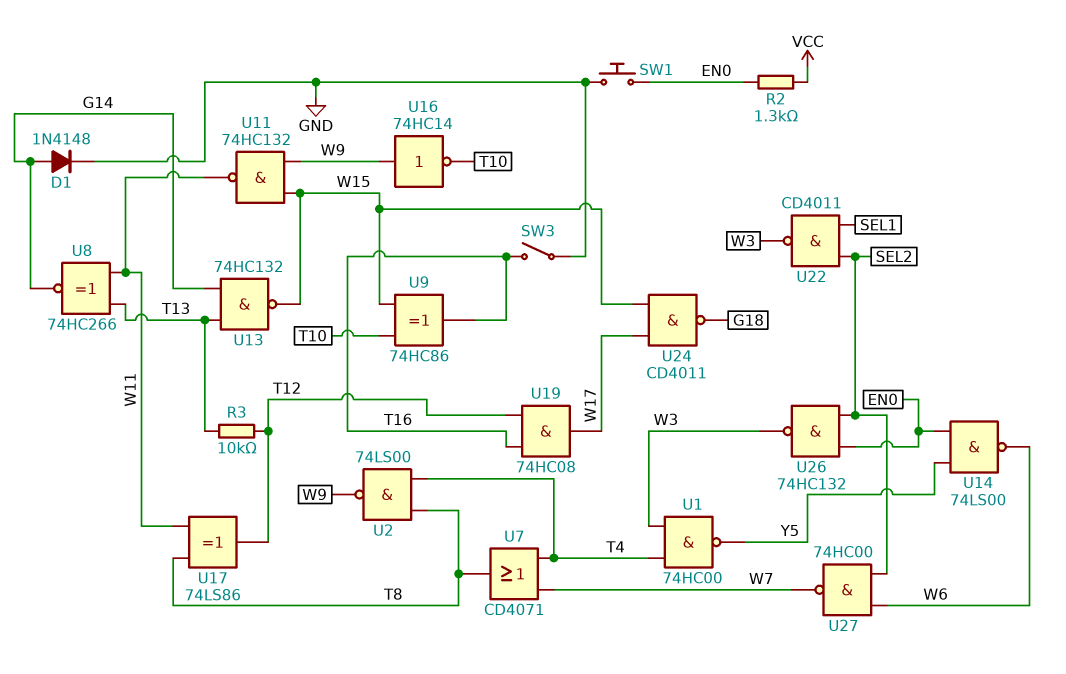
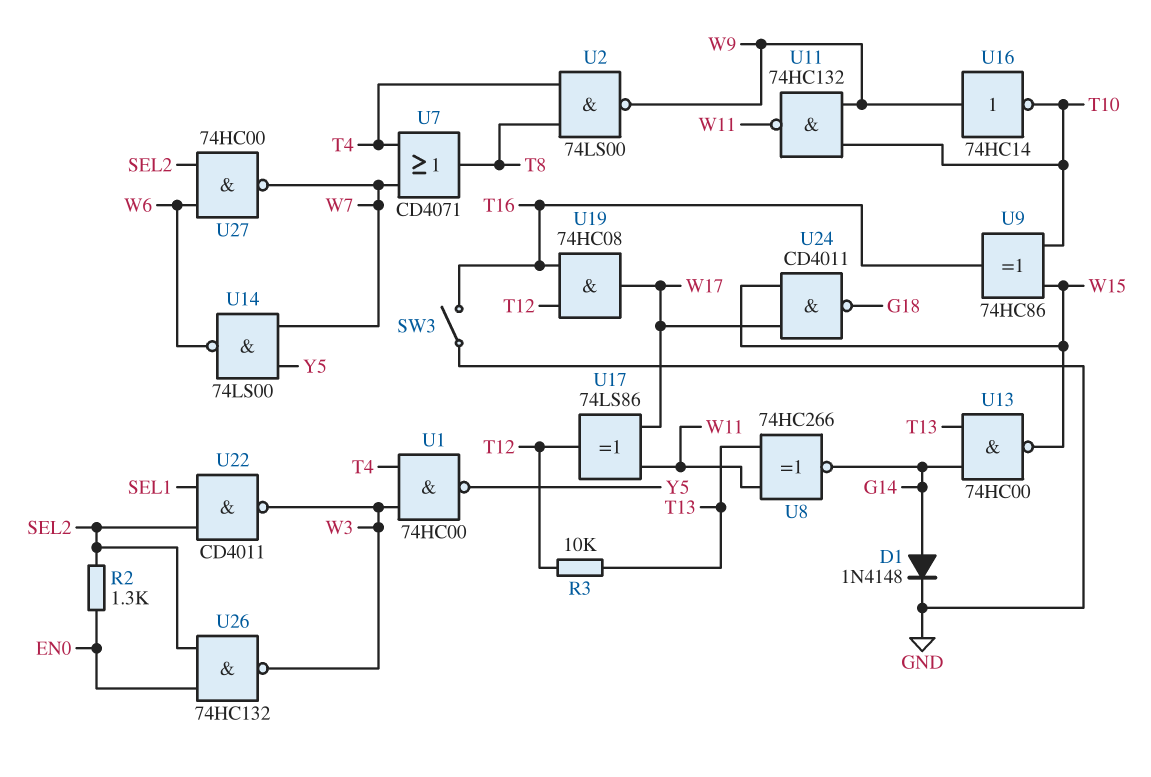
R2: 1.3k (EN0, VCC) -> 1.3k (EN0, SEL2)
SW1: button (EN0, GND) -> none
U11: NAND 74HC132 (in W9, in W15, out W11) -> NAND 74HC132 (in T10, in W9, out W11)
U13: NAND 74HC132 (in G14, in T13, out W15) -> NAND 74HC00 (in G14, in T13, out W15)
U14: NAND 74LS00 (in EN0, in Y5, out W6) -> NAND 74LS00 (in W7, in Y5, out W6)
U17: XOR 74LS86 (in T8, in W11, out T12) -> XOR 74LS86 (in W11, in W17, out T12)

